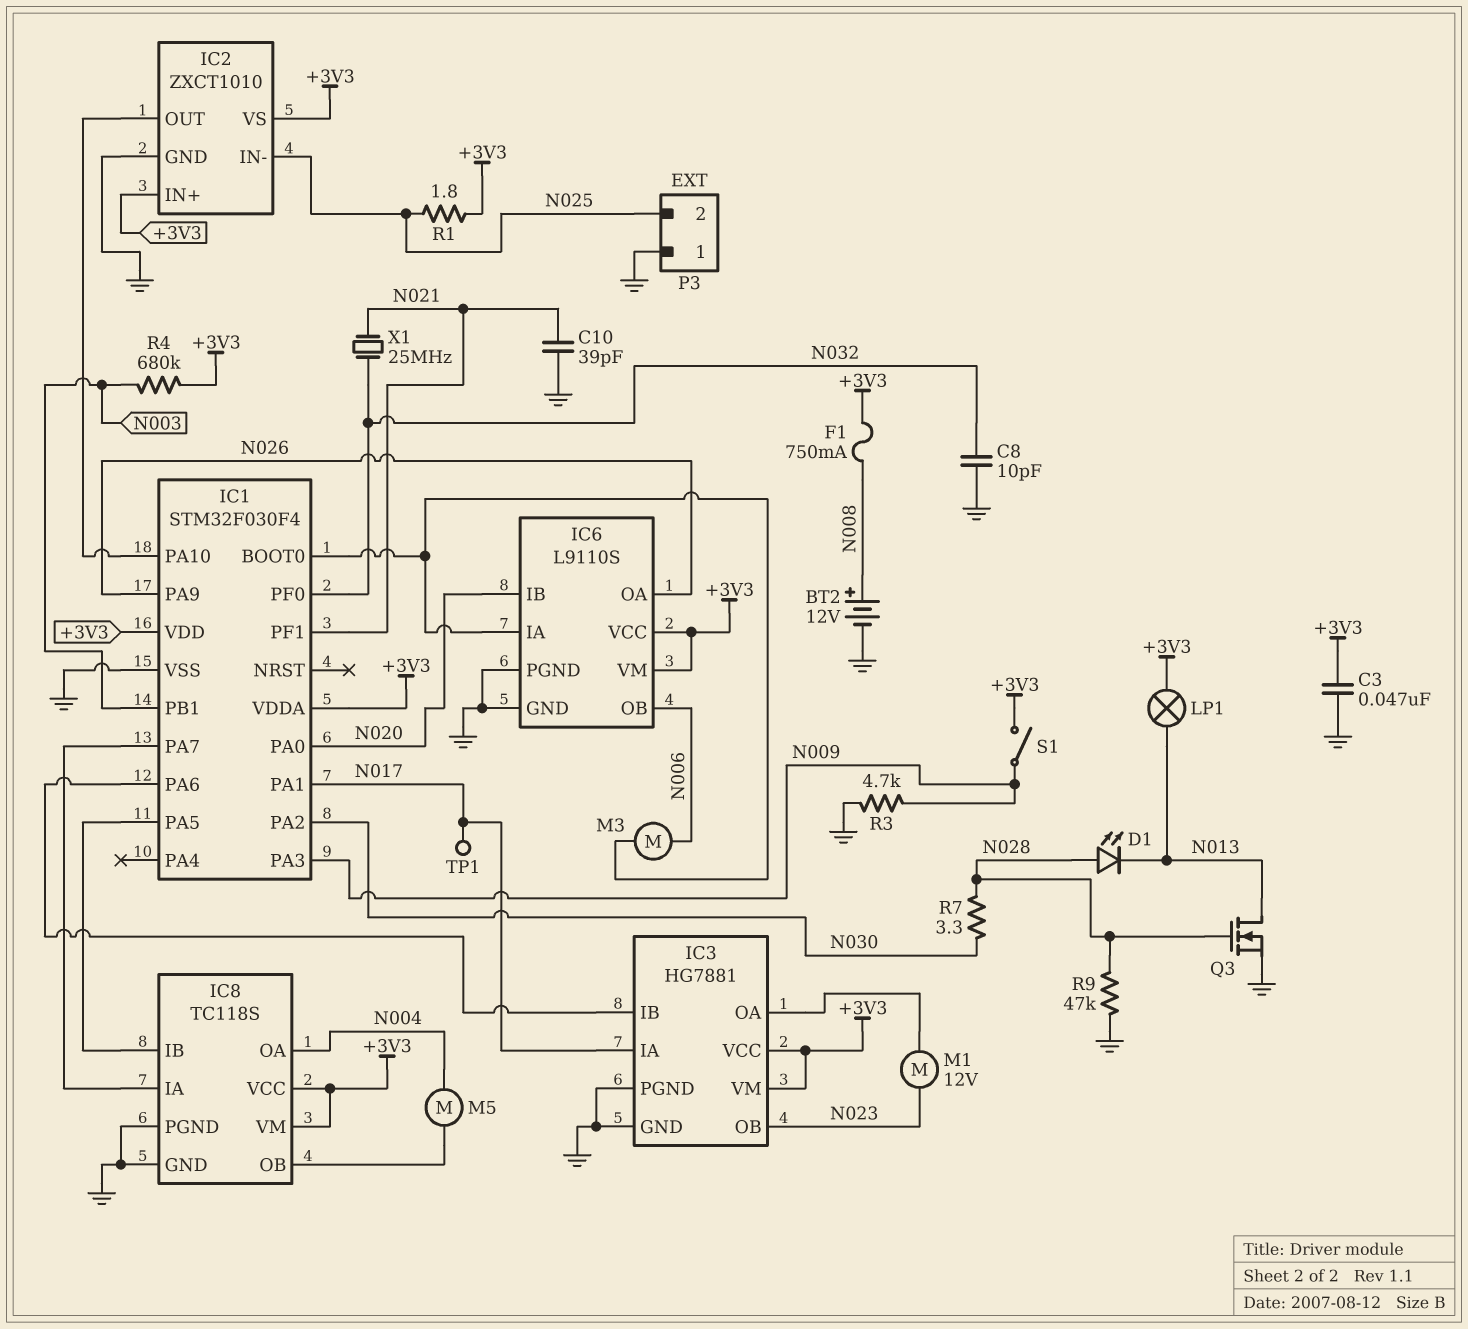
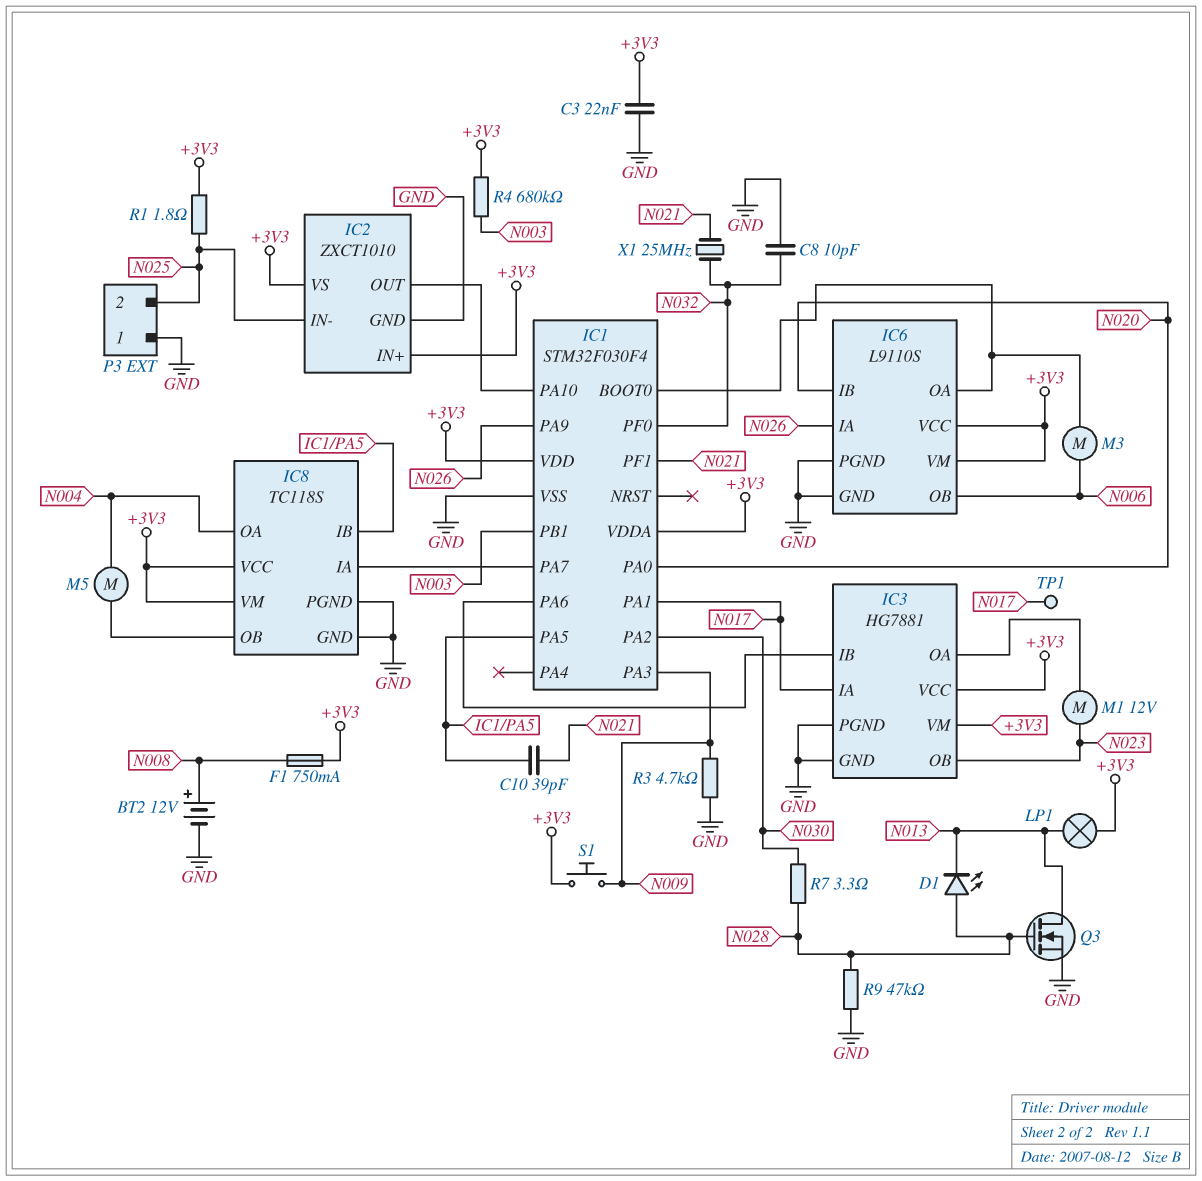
C3: 47nF (+3V3, GND) -> 22nF (+3V3, GND)
C10: 39pF (GND, N021) -> 39pF (IC1/PA5, N021)
IC6 pin IA: IC1/BOOT0 -> N026
IC6 pin OA: N026 -> IC1/BOOT0
S1: switch (+3V3, N009) -> button (+3V3, N009)

